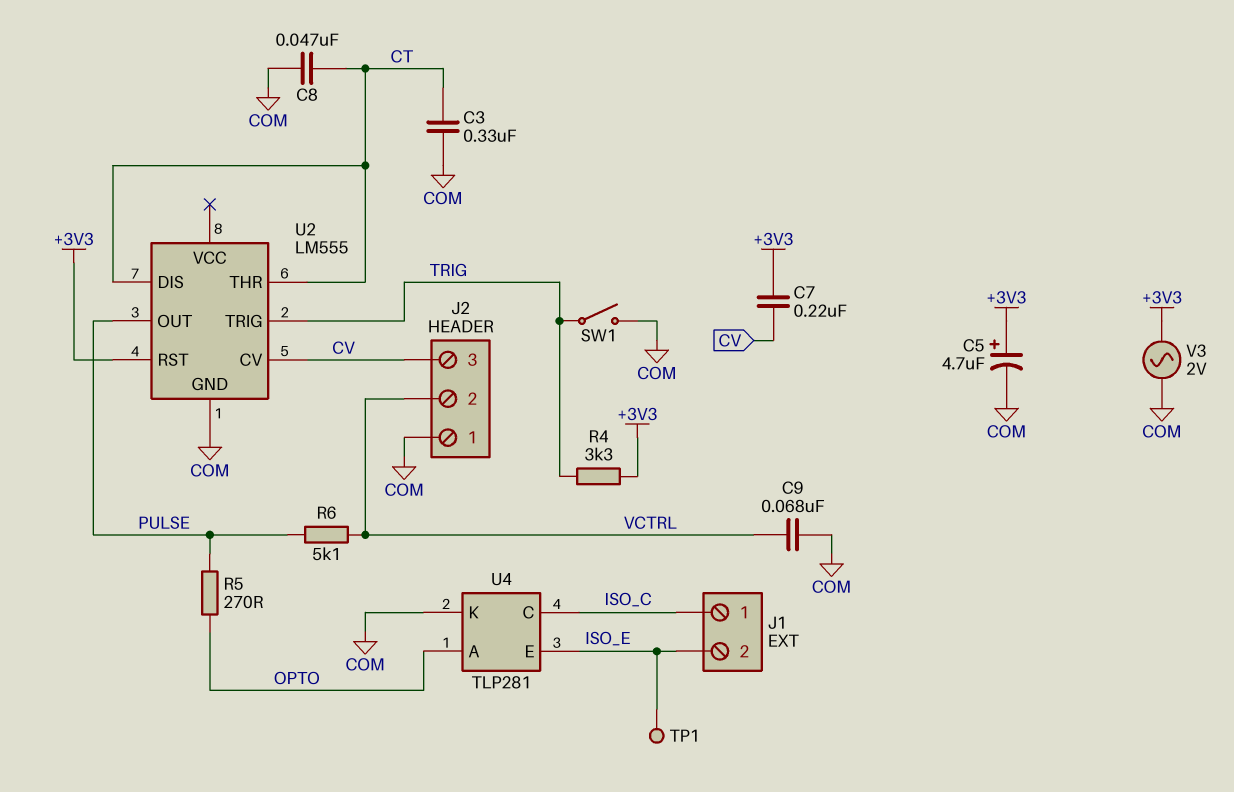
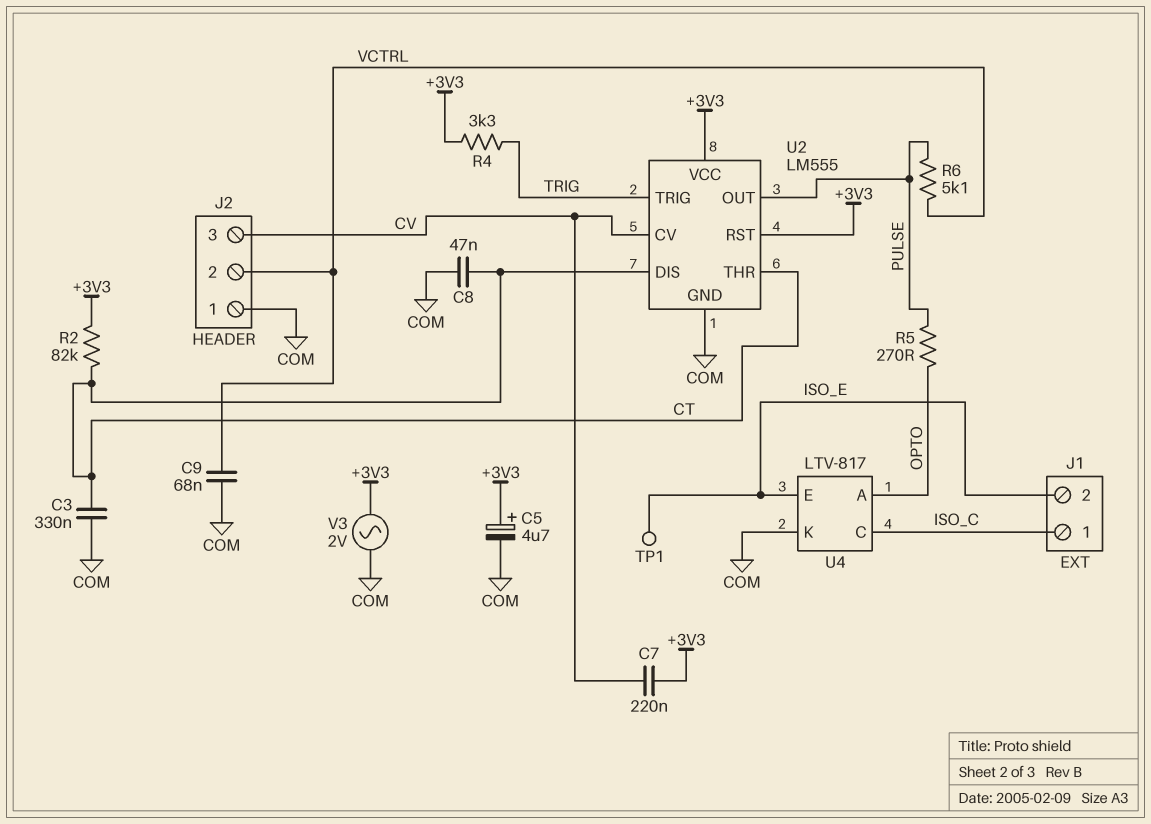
R2: none -> 82k (+3V3, CT)
SW1: switch (COM, TRIG) -> none
U2 pin VCC: none -> +3V3
U4: TLP281 -> LTV-817

